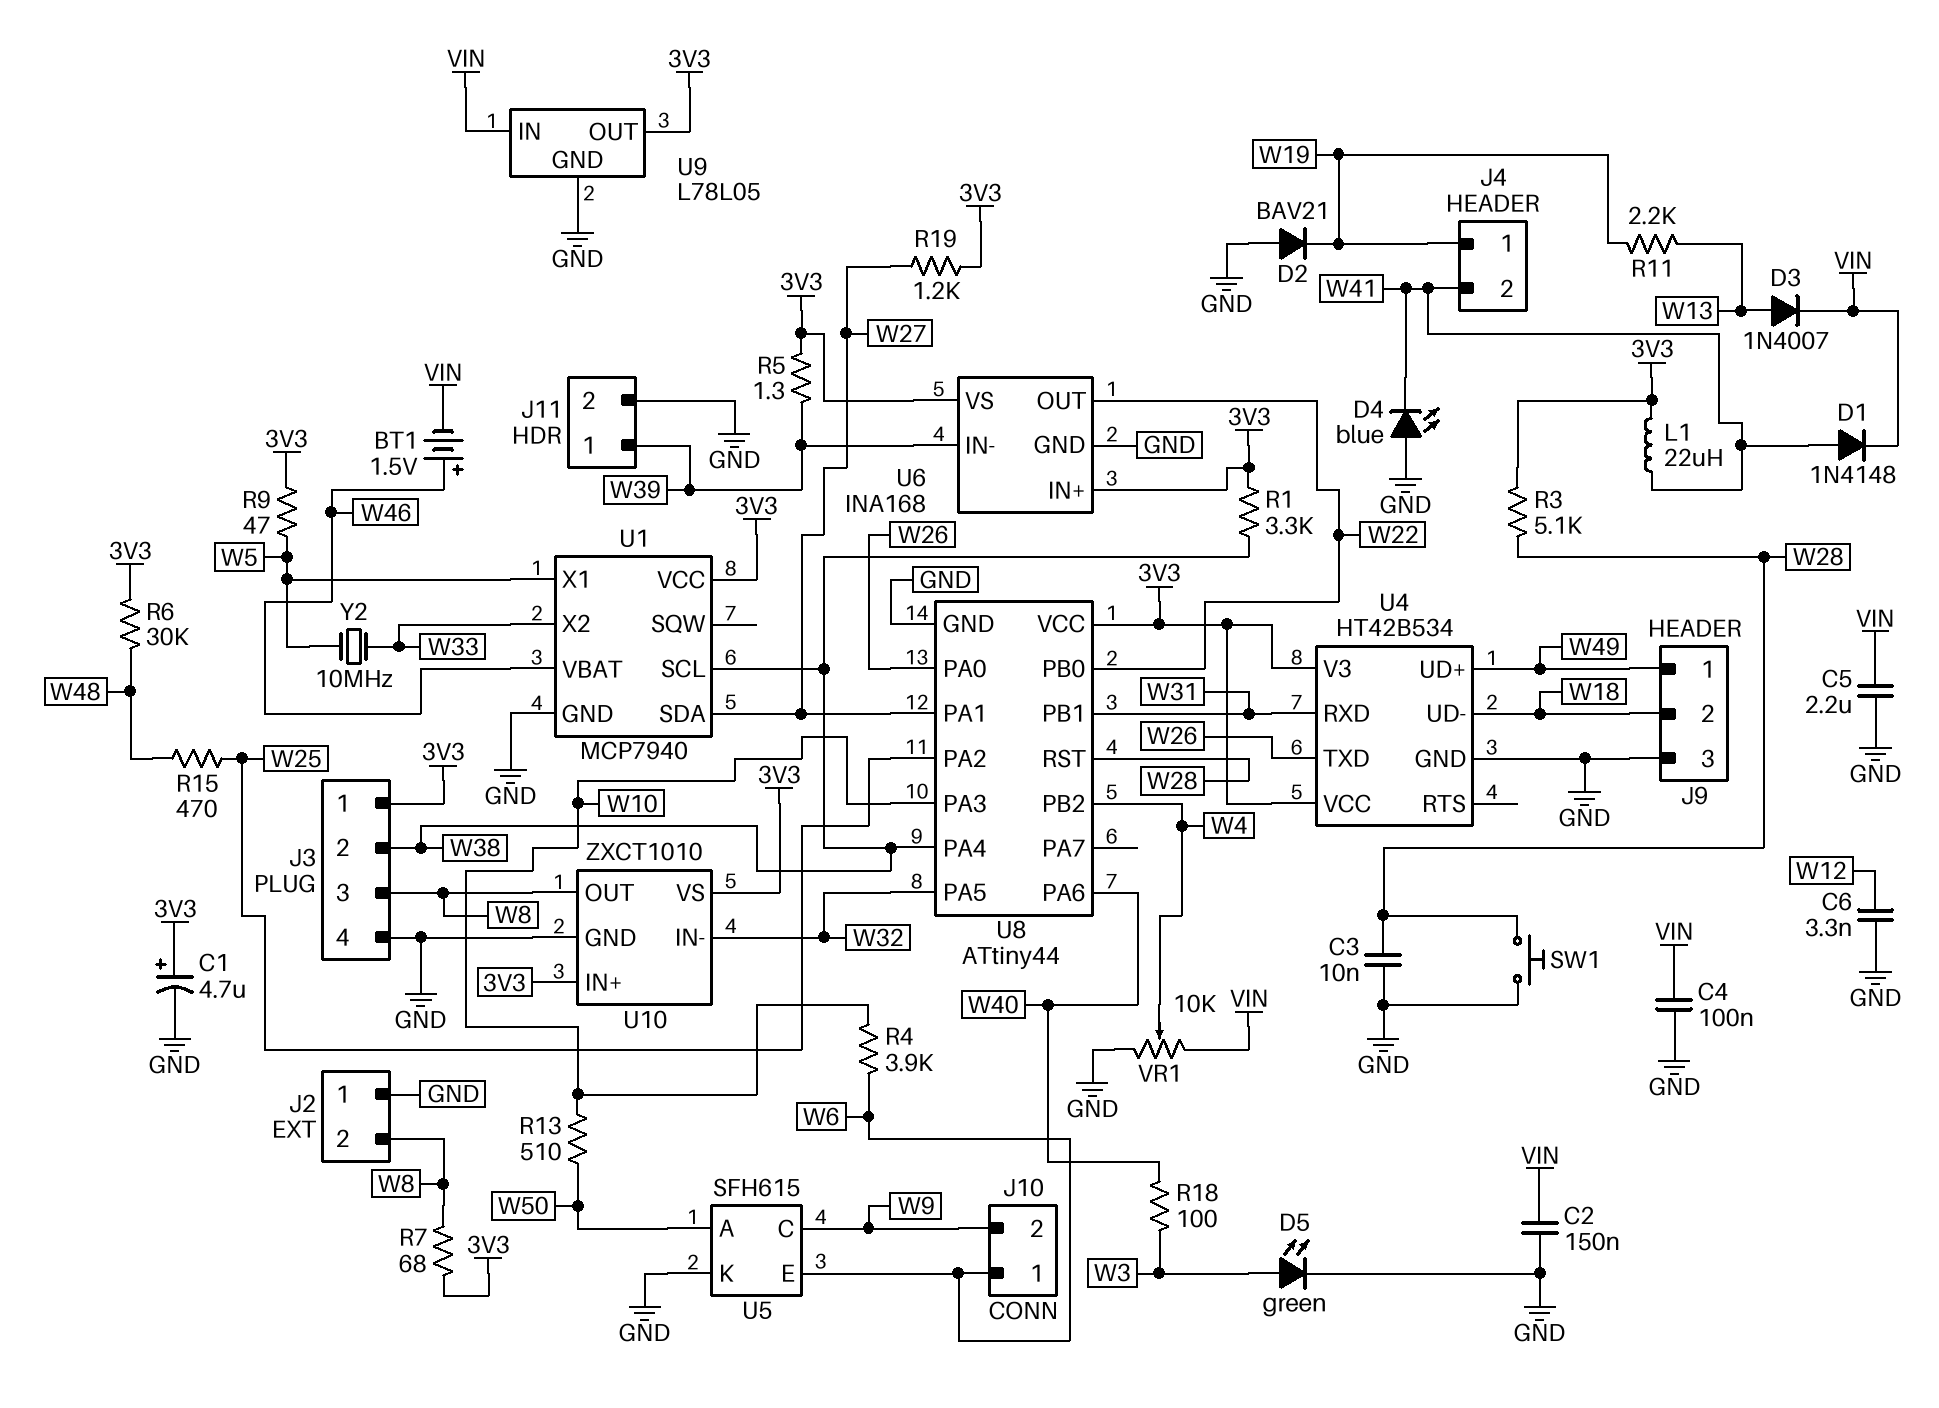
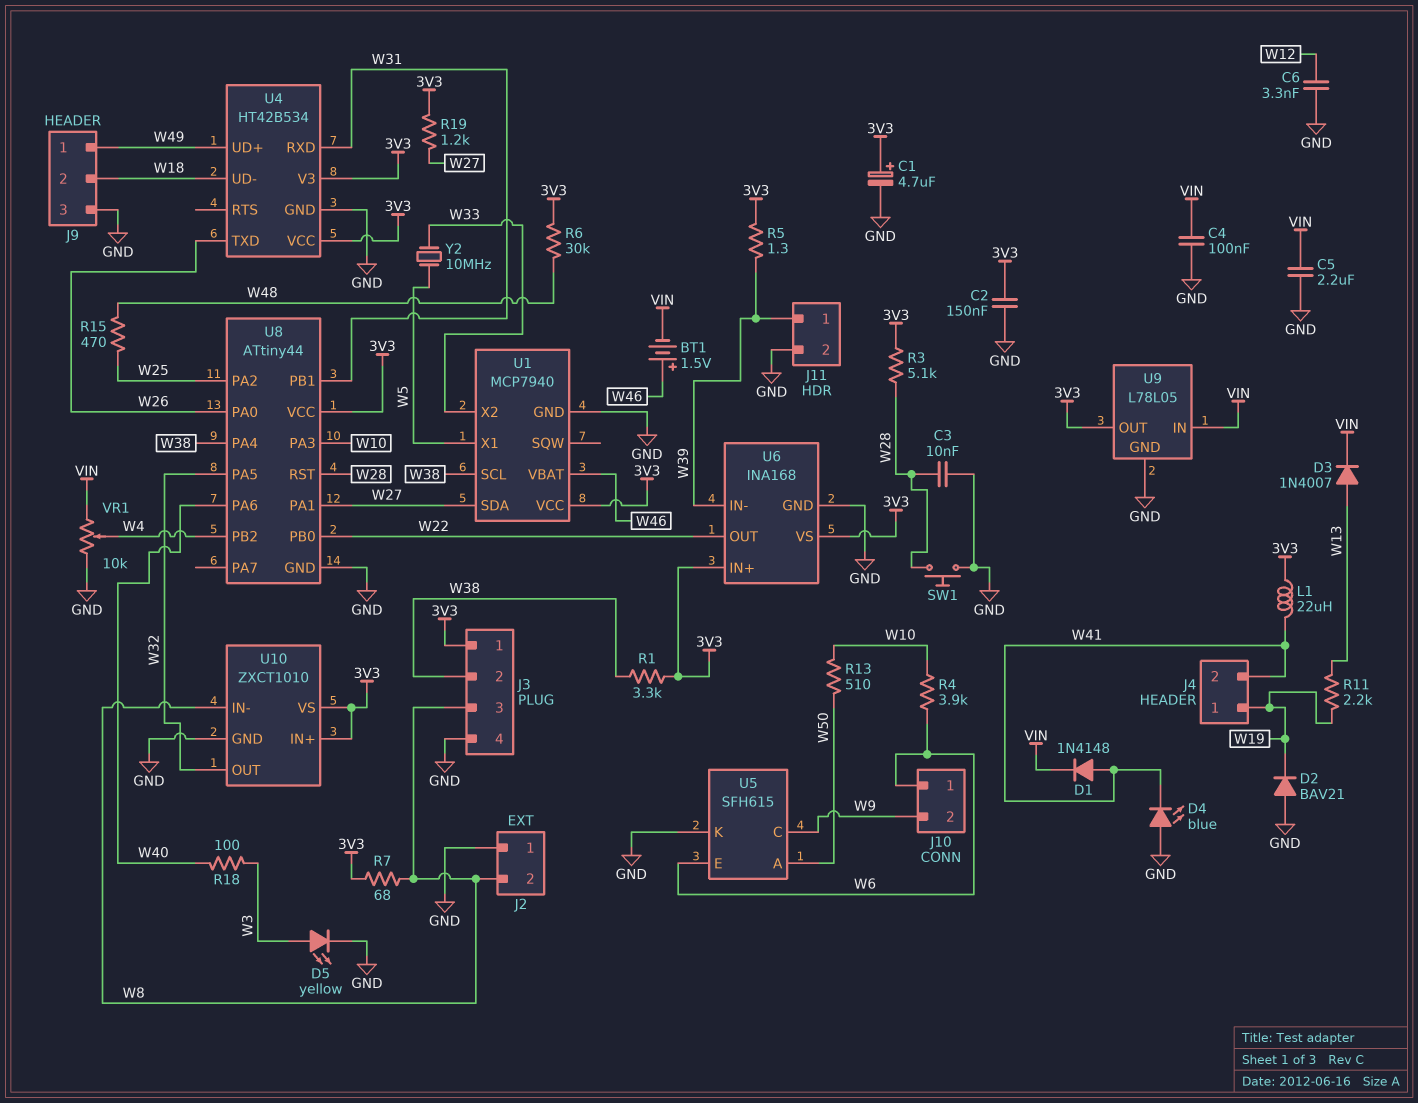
C2: 150nF (GND, VIN) -> 150nF (3V3, GND)
D5: LED green (A W3, K GND) -> LED yellow (A W3, K GND)
R9: 47 (3V3, W5) -> none
U10 pin IN-: W32 -> W8
U10 pin OUT: W8 -> W32

